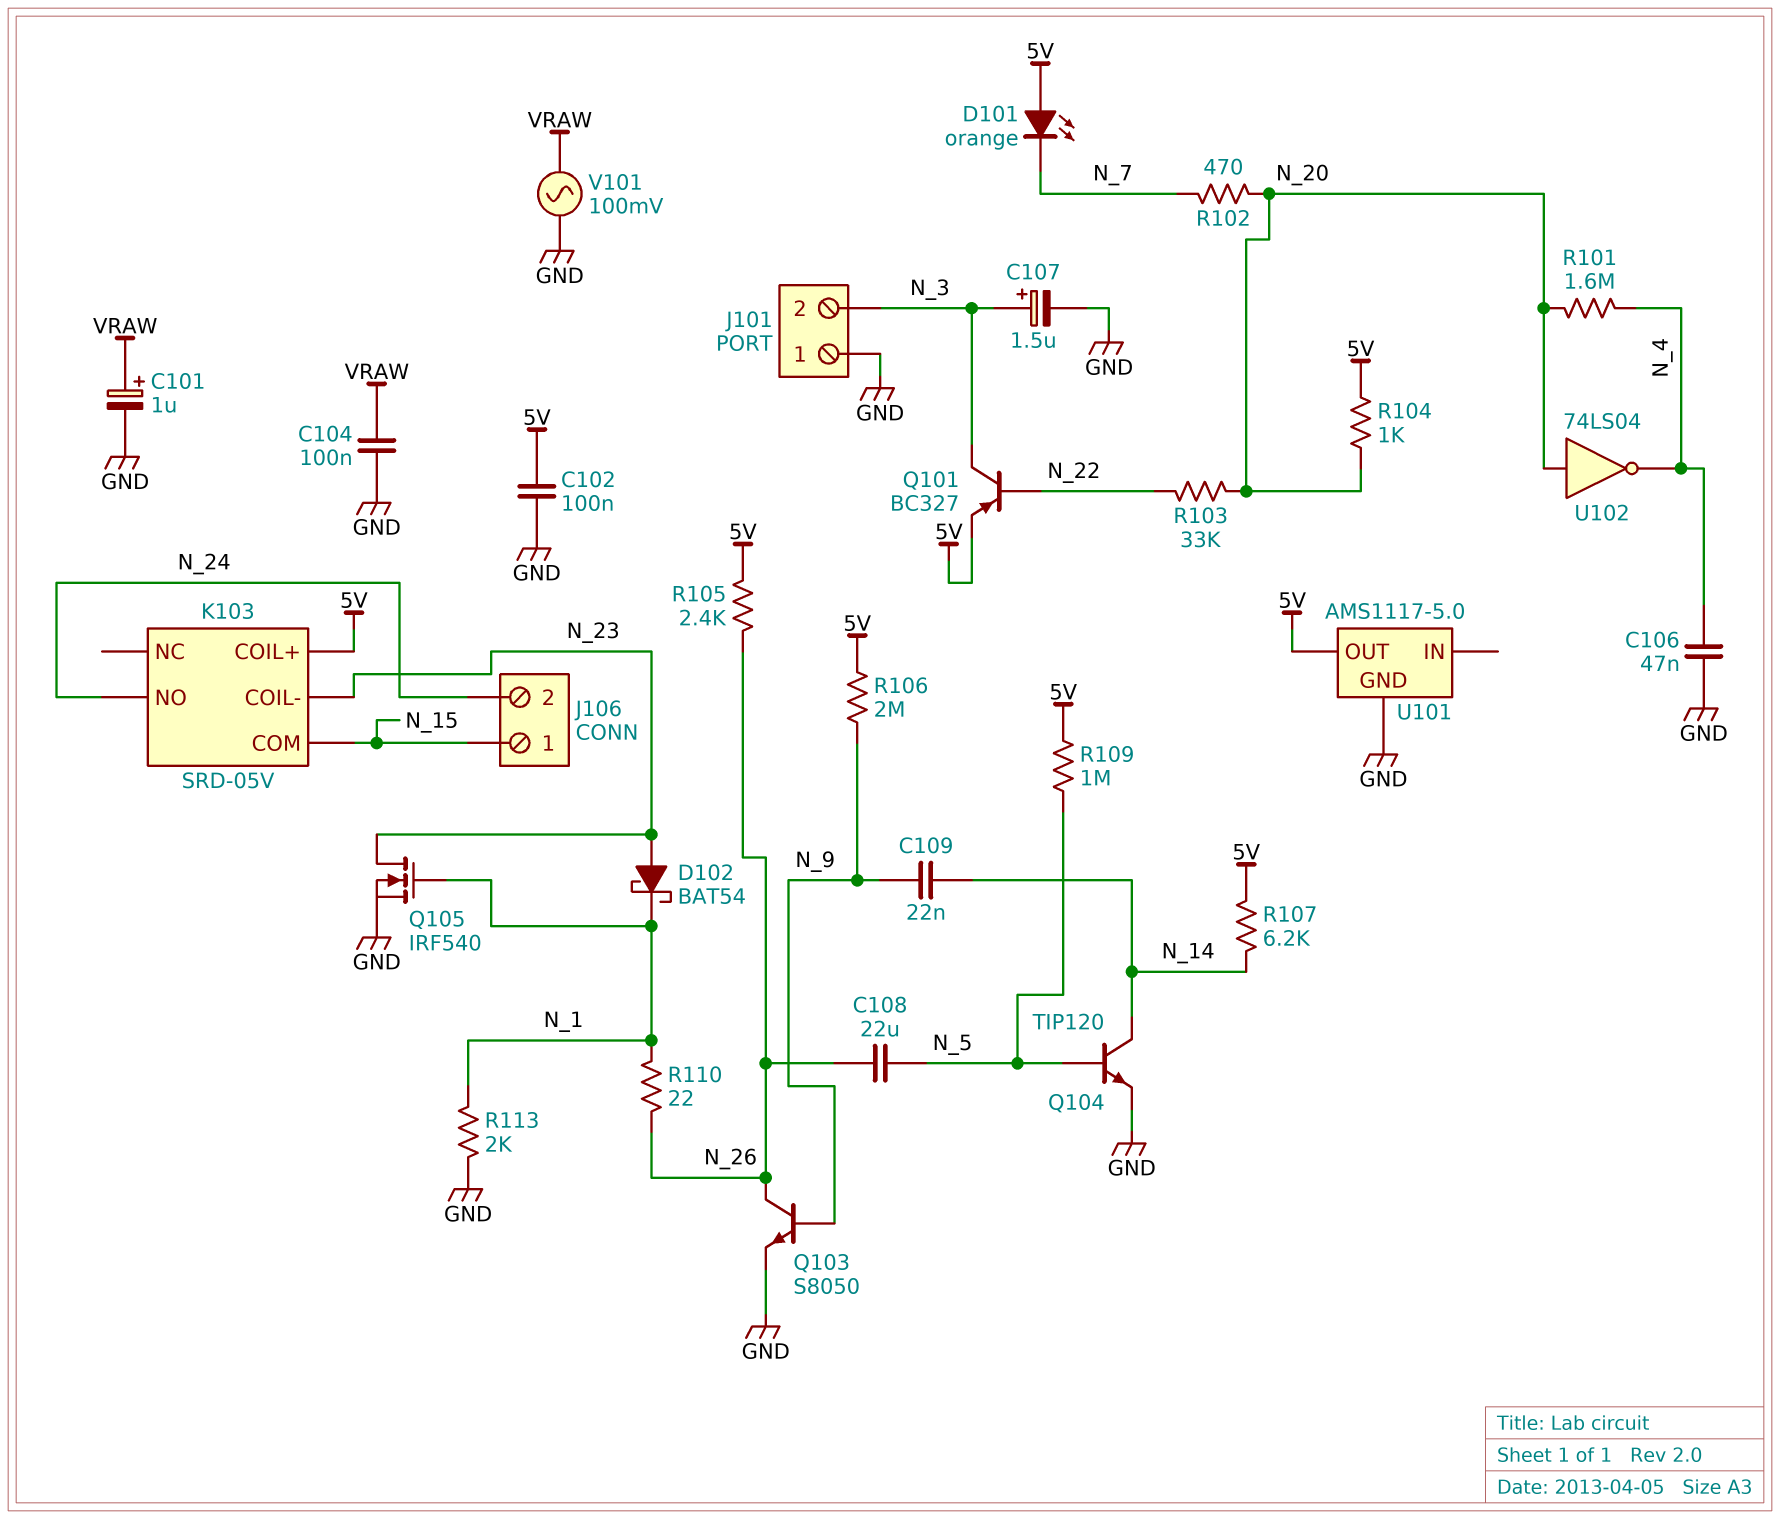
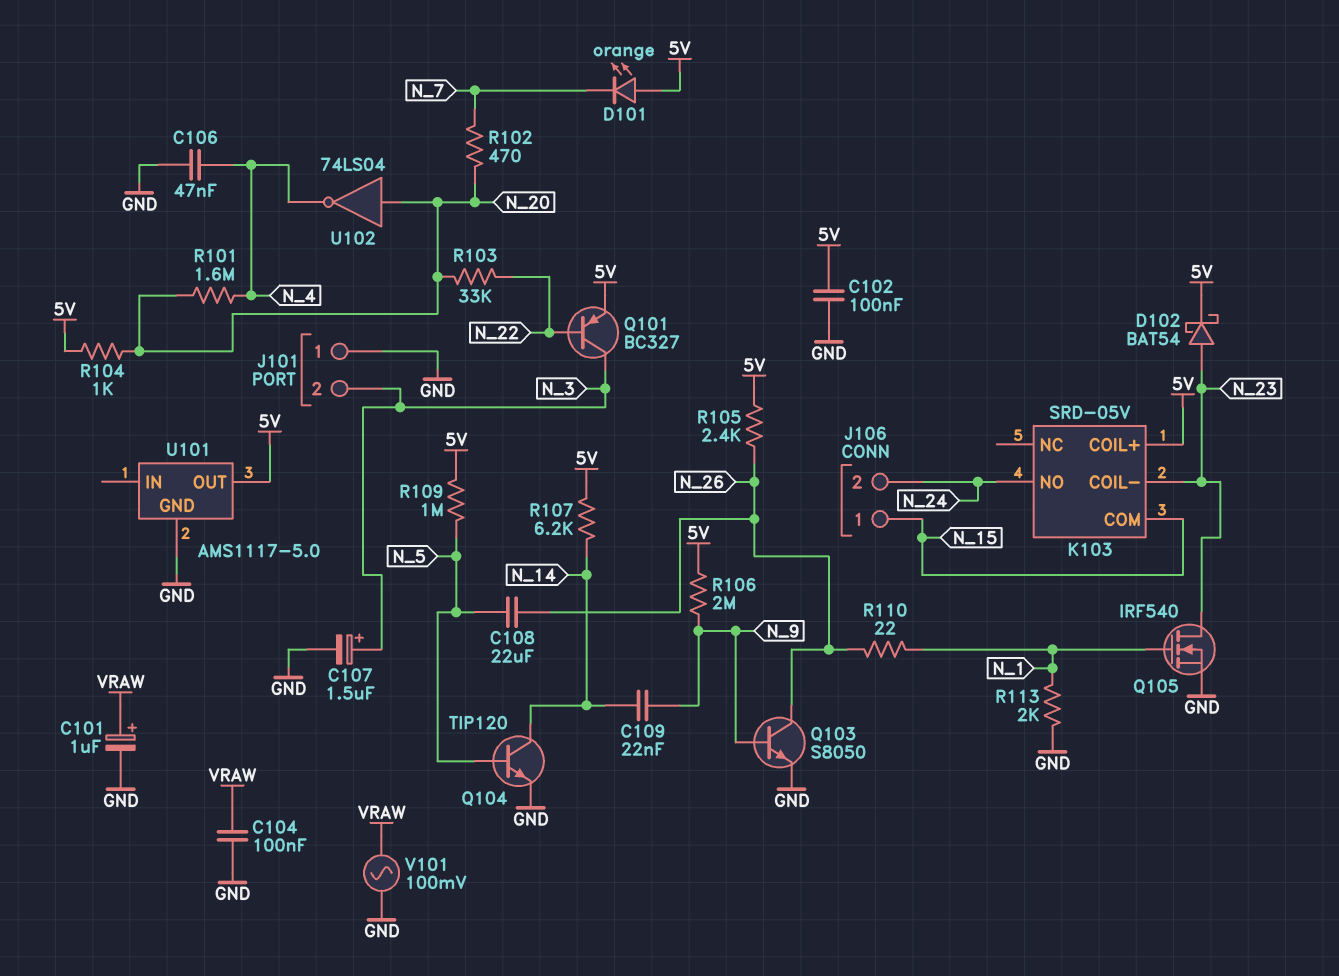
D102: schottky BAT54 (A N_23, K N_1) -> schottky BAT54 (A N_23, K 5V)

